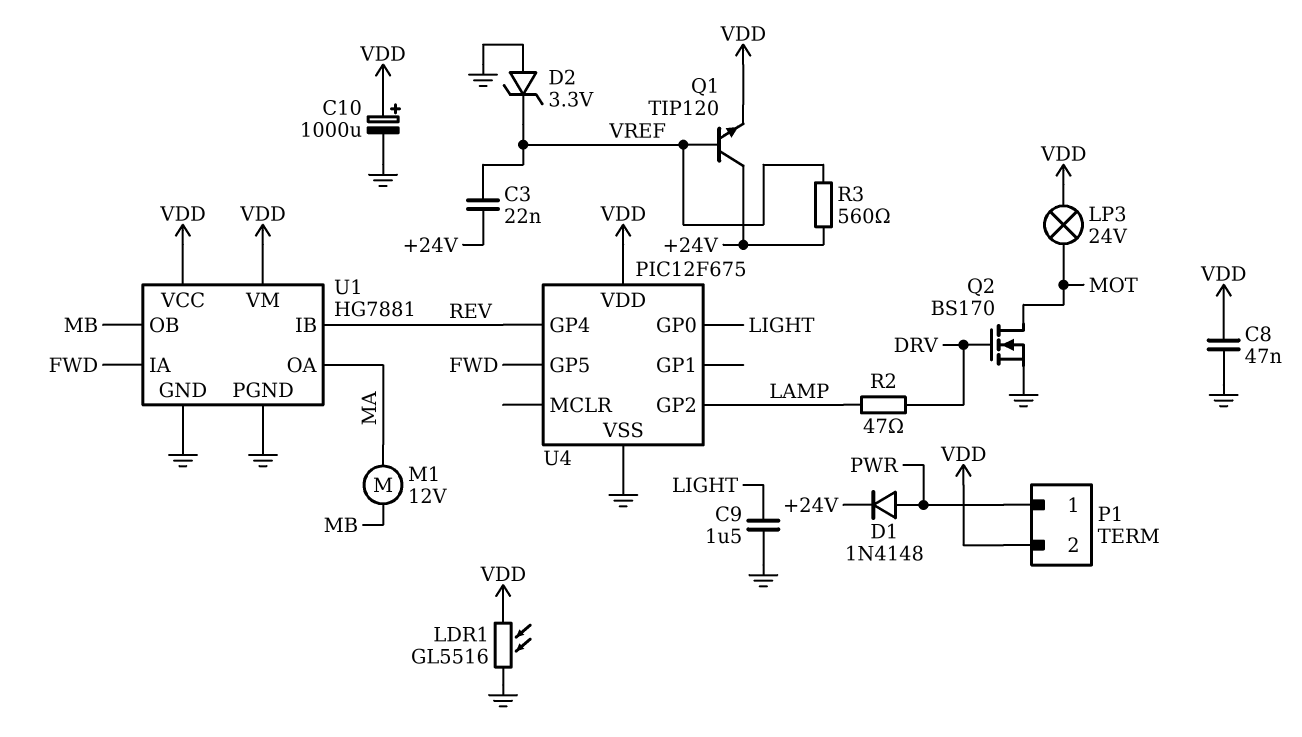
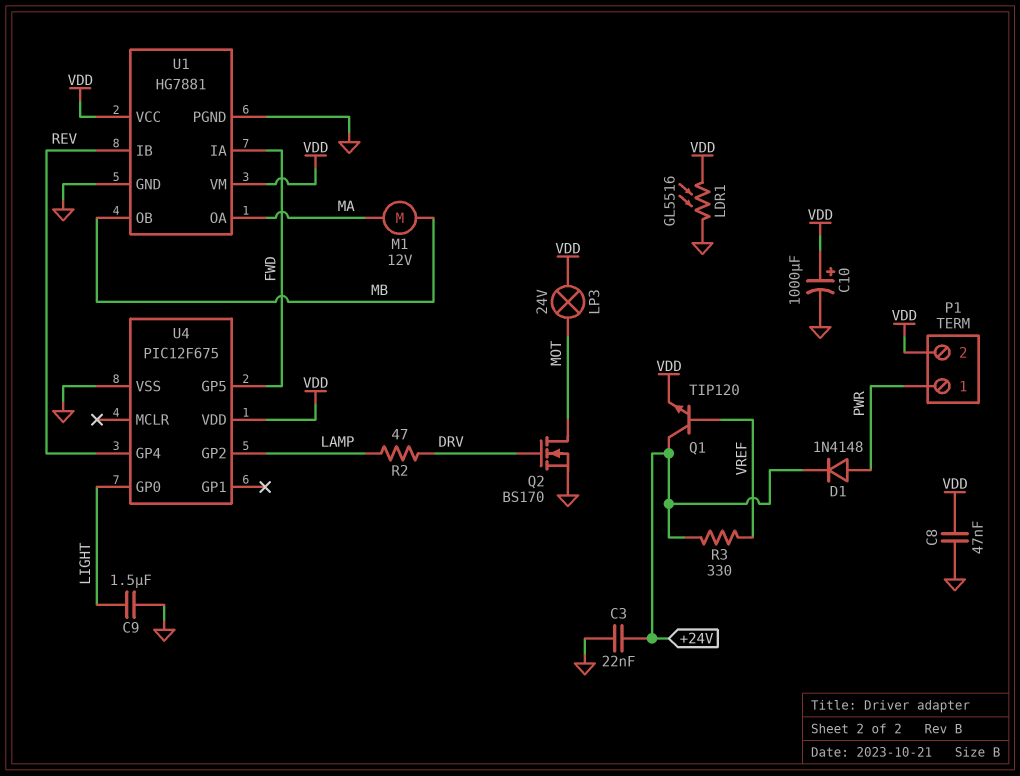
C3: 22nF (+24V, VREF) -> 22nF (+24V, GND)
D2: zener 3.3V (A GND, K VREF) -> none
R3: 560 (+24V, VREF) -> 330 (+24V, VREF)

